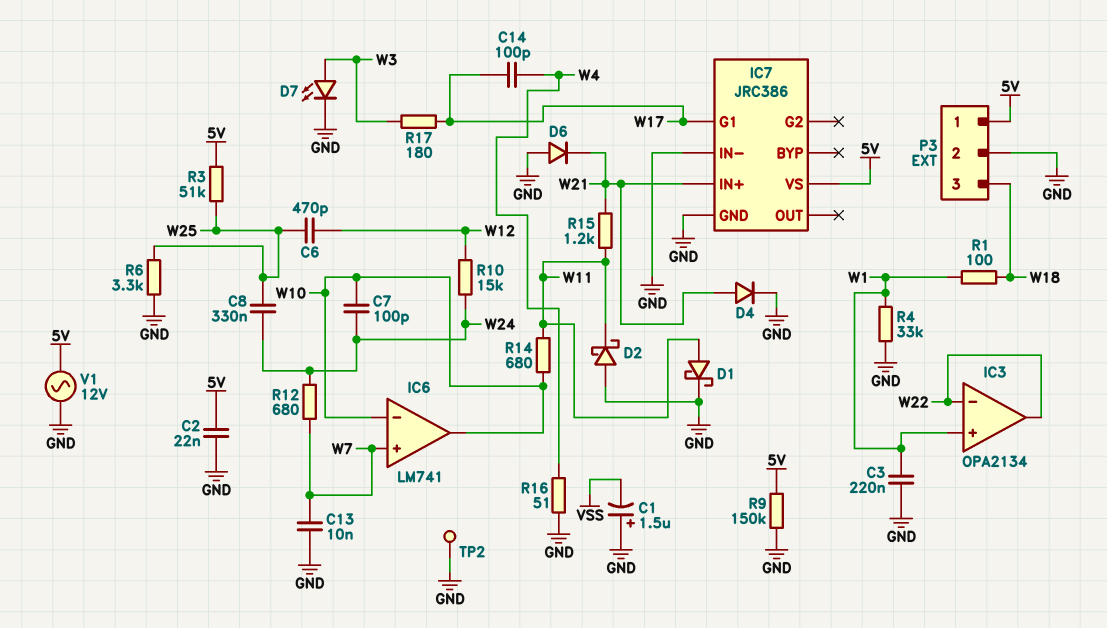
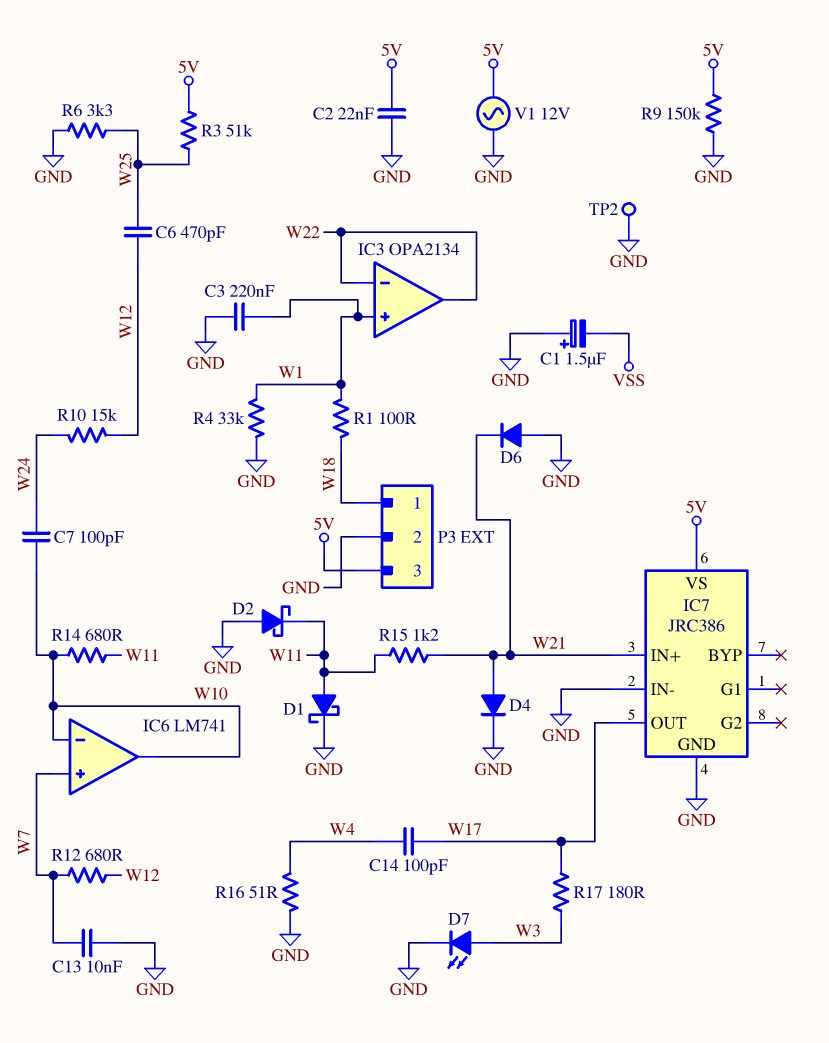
C8: 330nF (W24, W25) -> none
IC7 pin G1: W17 -> none
IC7 pin OUT: none -> W17
P3 pin 1: 5V -> W18
P3 pin 3: W18 -> 5V
R12: 680 (W7, W24) -> 680 (W7, W12)

